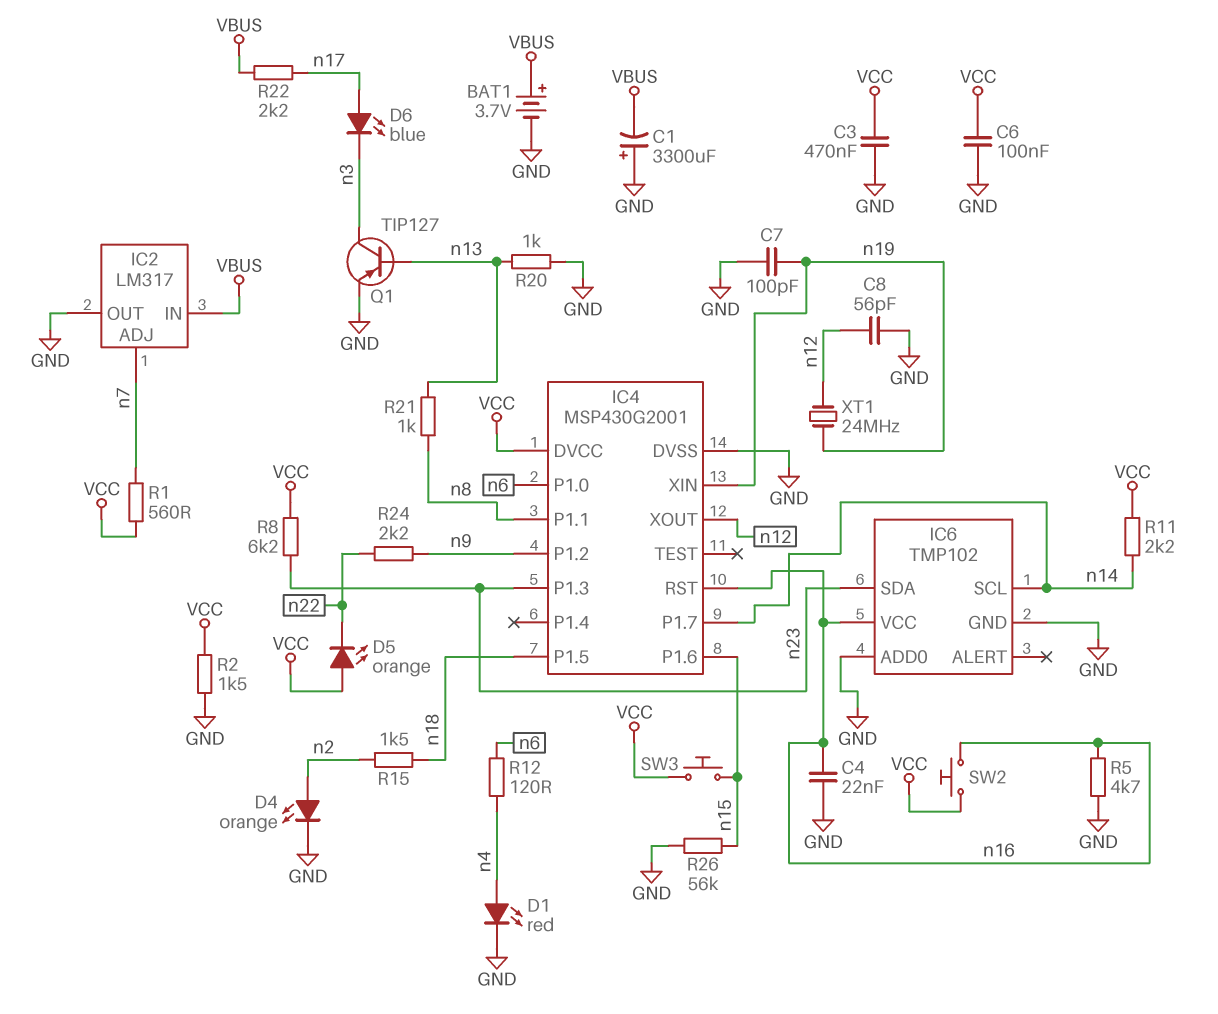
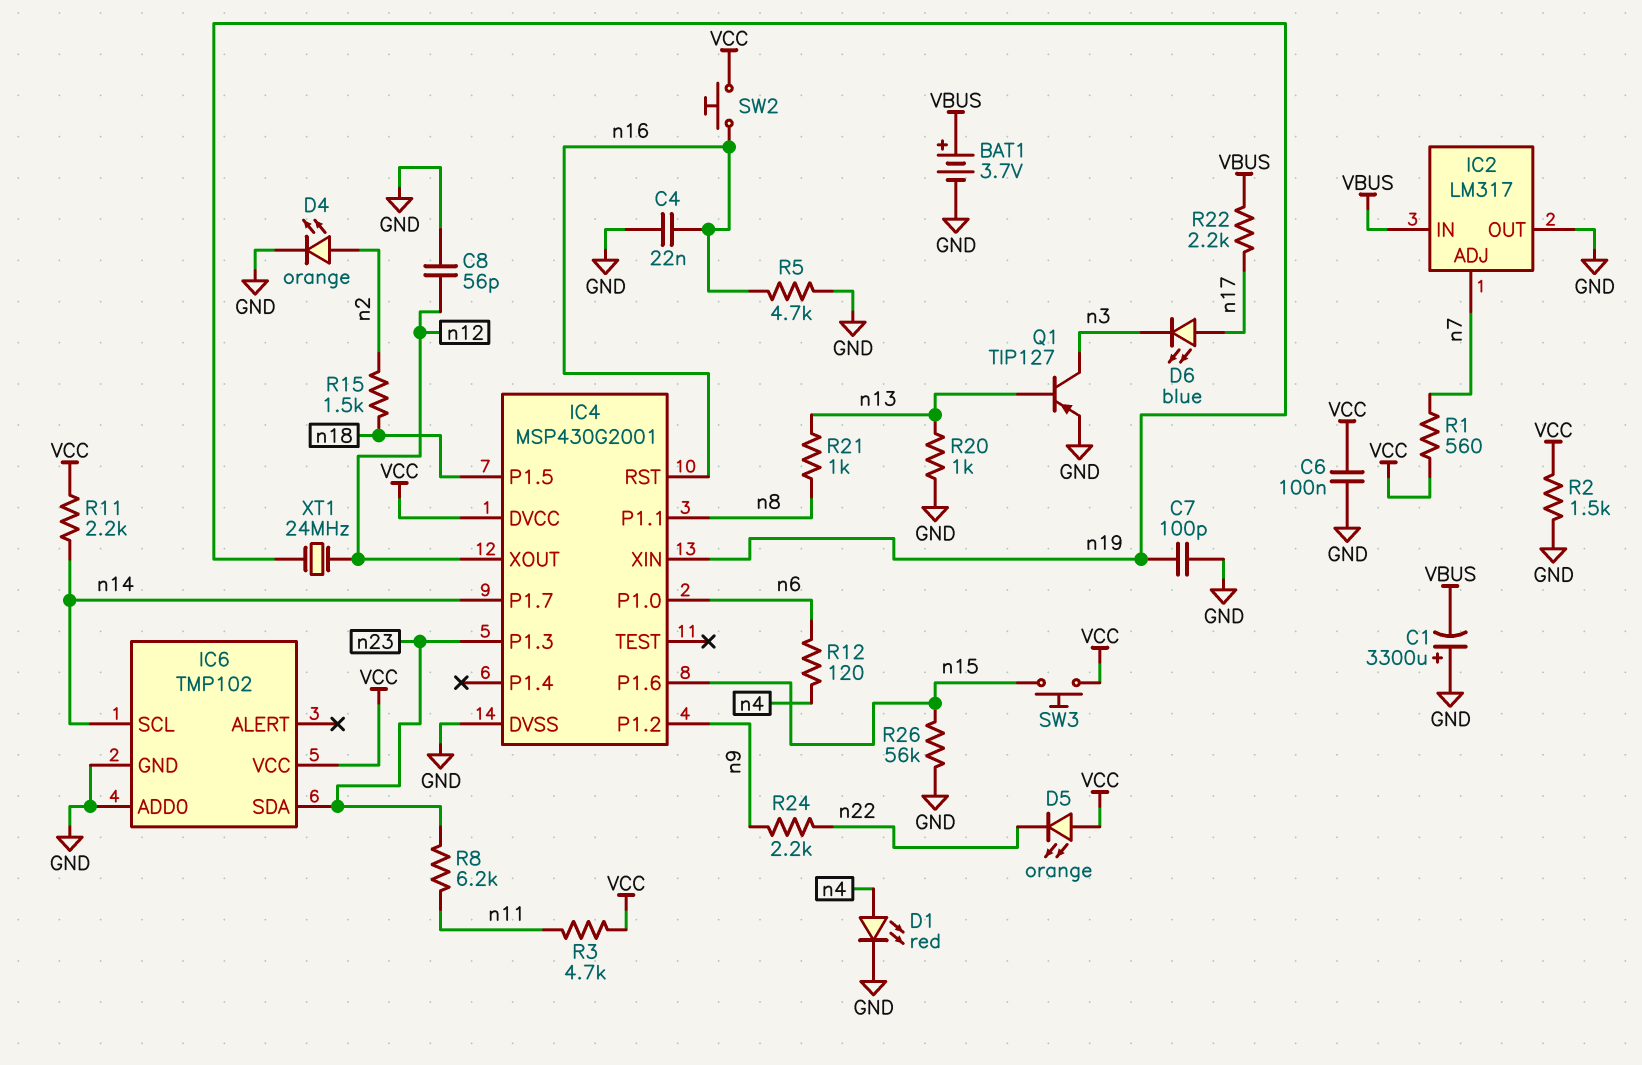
C3: 470nF (GND, VCC) -> none
IC6 pin VCC: n16 -> VCC
R3: none -> 4.7k (VCC, n11)
R8: 6.2k (VCC, n23) -> 6.2k (n11, n23)

